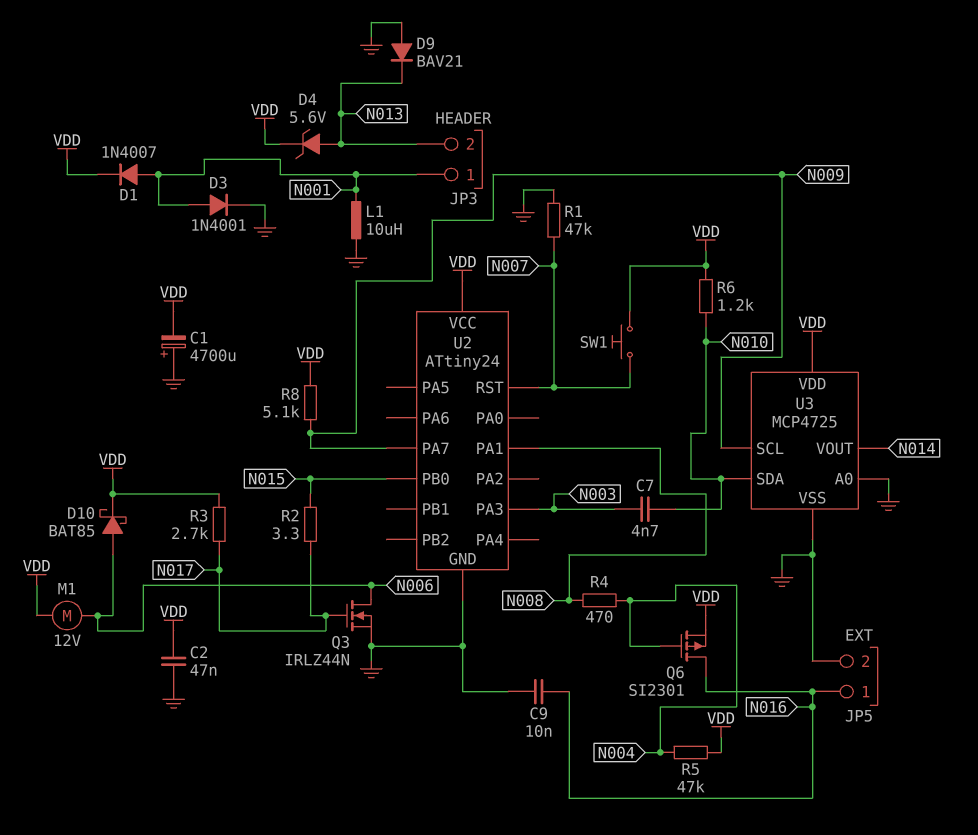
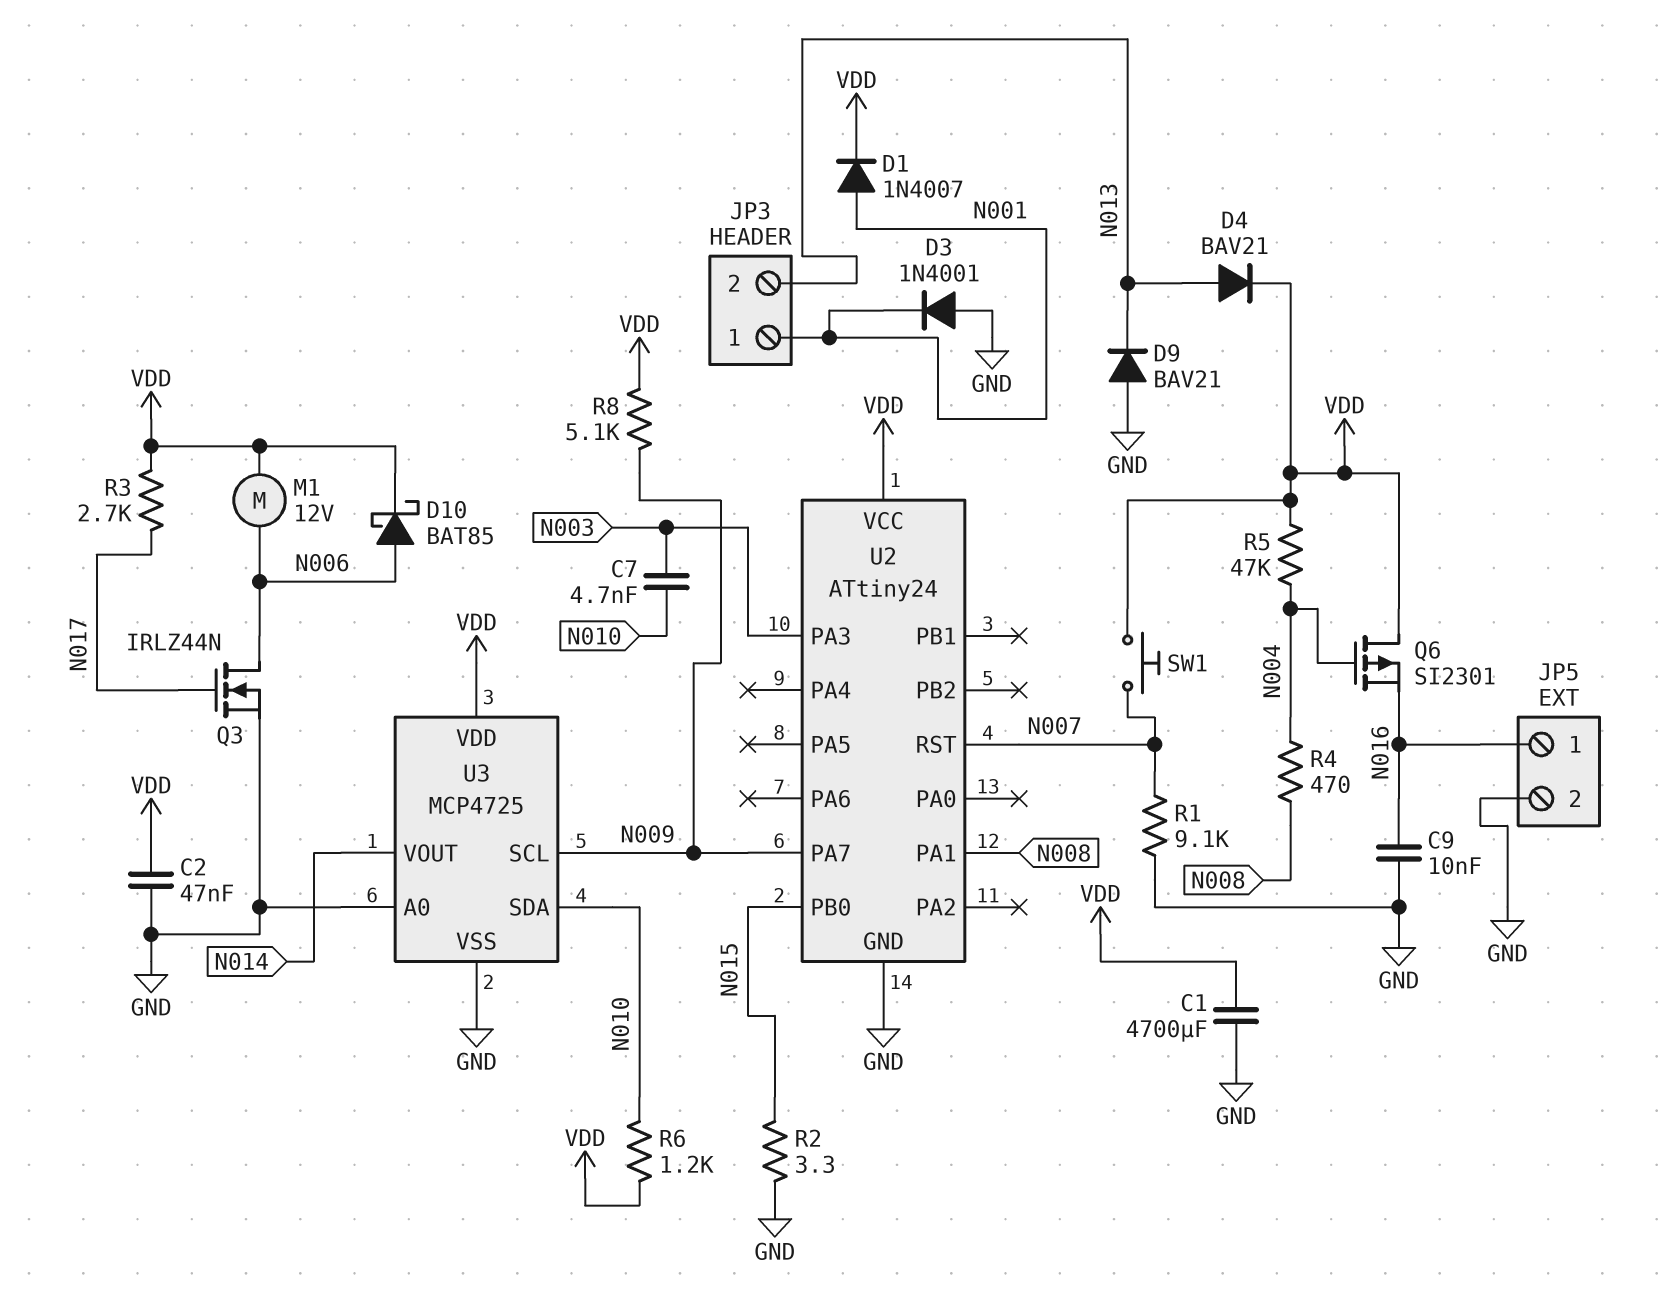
C1: 4700uF (plus GND, minus VDD) -> 4700uF (GND, VDD)
D3: diode 1N4001 (A N001, K GND) -> diode 1N4001 (A GND, K N001)
D4: zener 5.6V (A N013, K VDD) -> diode BAV21 (A N013, K VDD)
L1: 10uH (GND, N001) -> none
Q6: PMOS SI2301 (G N004, D N016, S VDD) -> PMOS SI2301 (G N004, D VDD, S N016)
R1: 47k (GND, N007) -> 9.1k (GND, N007)
R2: 3.3 (N015, N017) -> 3.3 (GND, N015)

